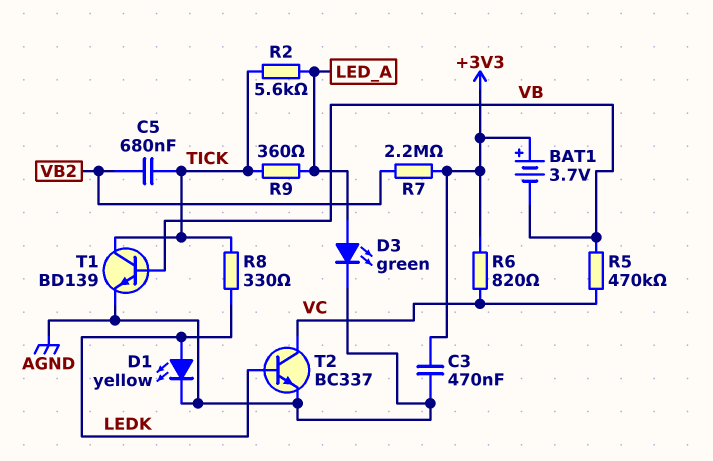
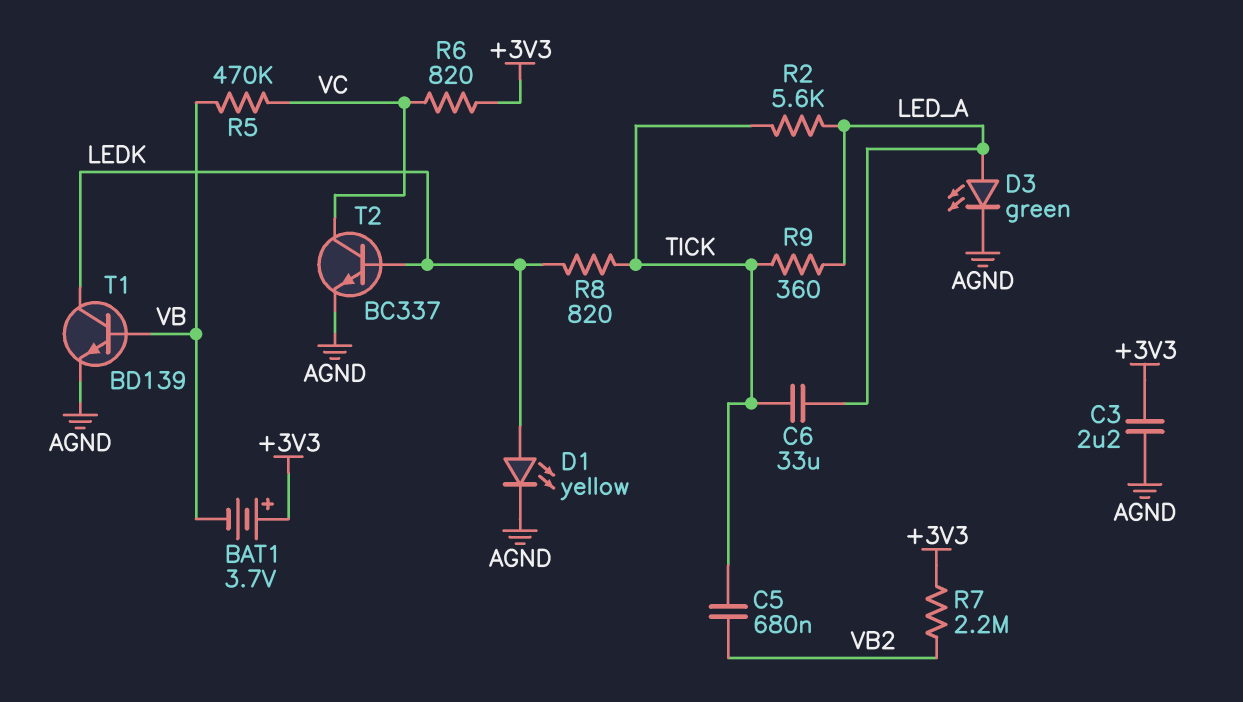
C3: 470nF (+3V3, AGND) -> 2.2uF (+3V3, AGND)
C6: none -> 33uF (LED_A, TICK)
R8: 330 (LEDK, TICK) -> 820 (LEDK, TICK)
T1: NPN BD139 (B VB, C TICK, E AGND) -> NPN BD139 (B VB, C LEDK, E AGND)

